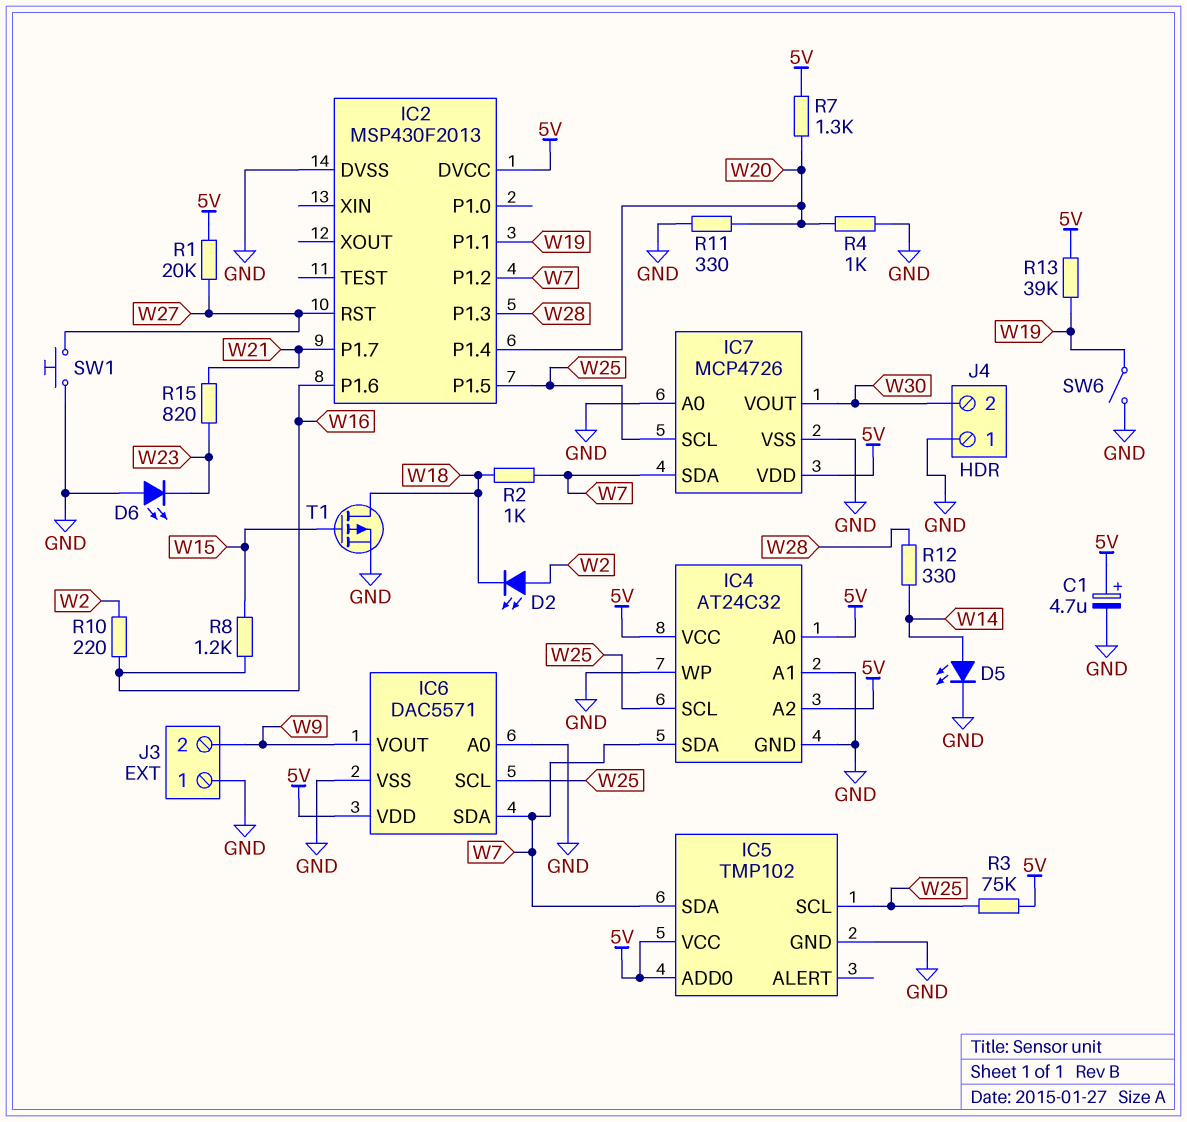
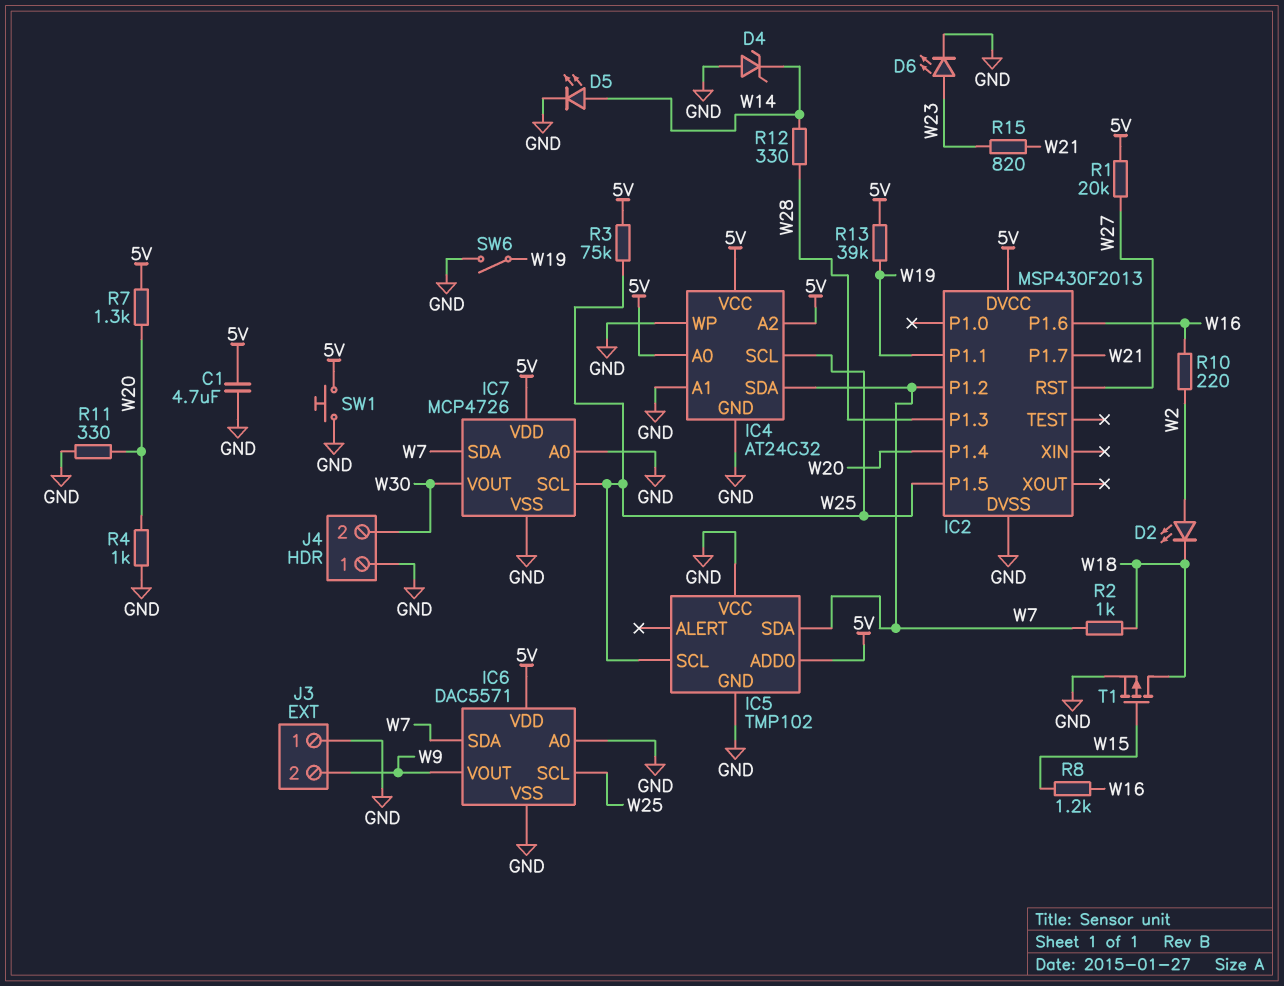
C1: 4.7uF (plus 5V, minus GND) -> 4.7uF (5V, GND)
D4: none -> zener (A GND, K W14)
D6: LED (A GND, K W23) -> LED (A W23, K GND)
IC5 pin VCC: 5V -> GND
SW1: button (GND, W27) -> button (5V, GND)

